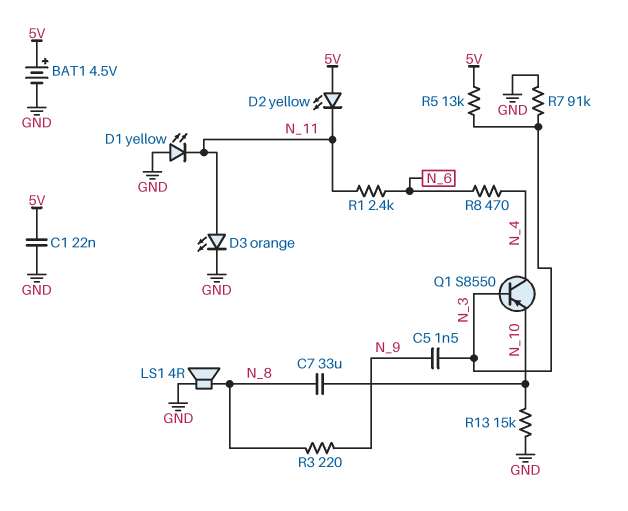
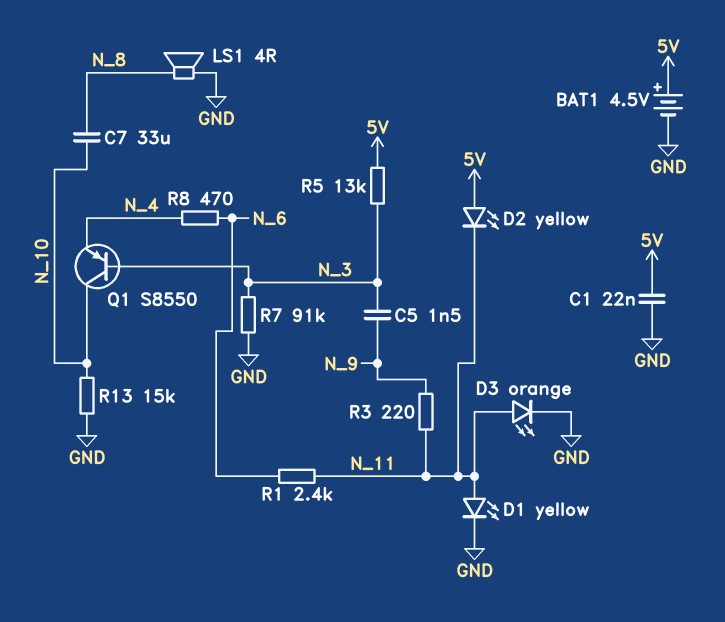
D1: LED yellow (A GND, K N_11) -> LED yellow (A N_11, K GND)
Q1: PNP S8550 (B N_3, C N_4, E N_10) -> PNP S8550 (B N_3, C N_10, E N_4)
R3: 220 (N_8, N_9) -> 220 (N_9, N_11)

